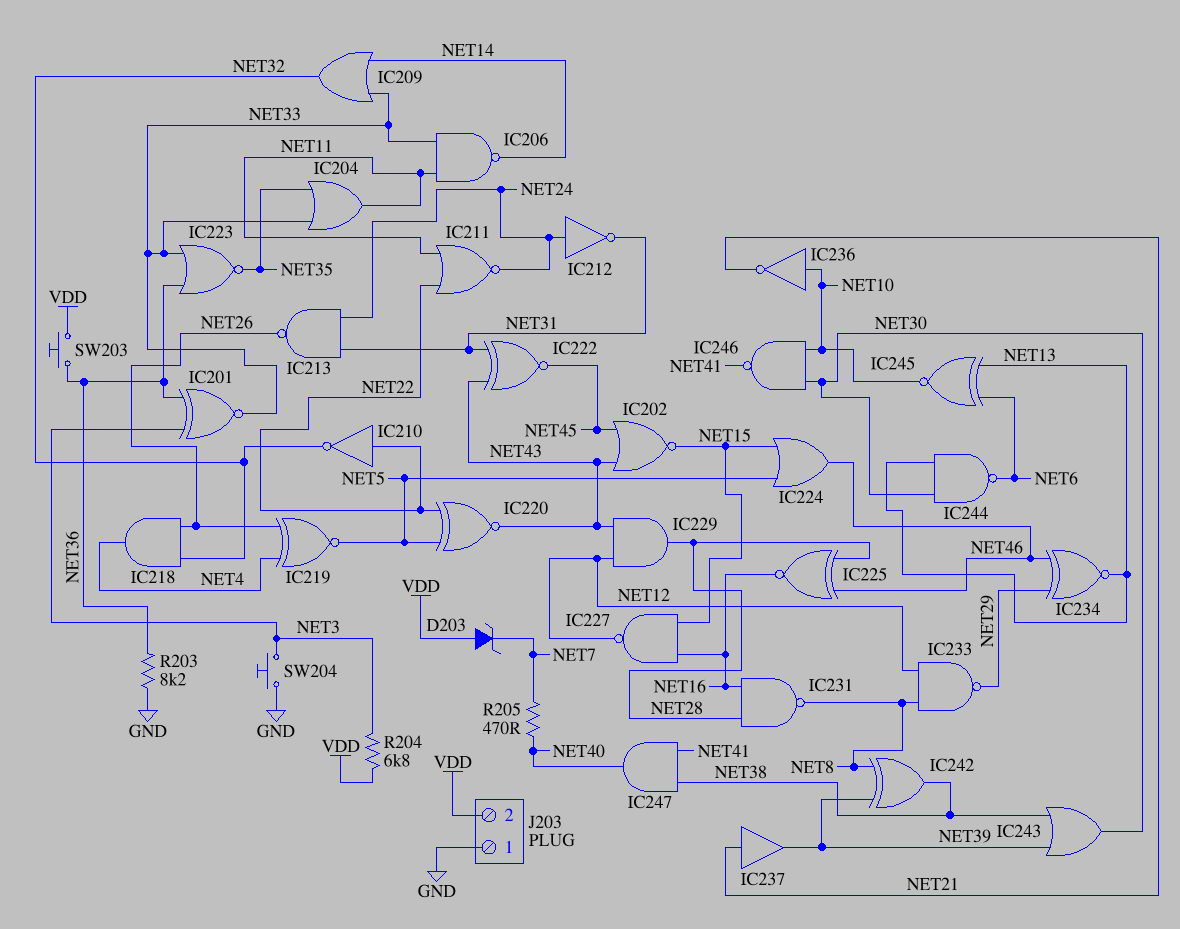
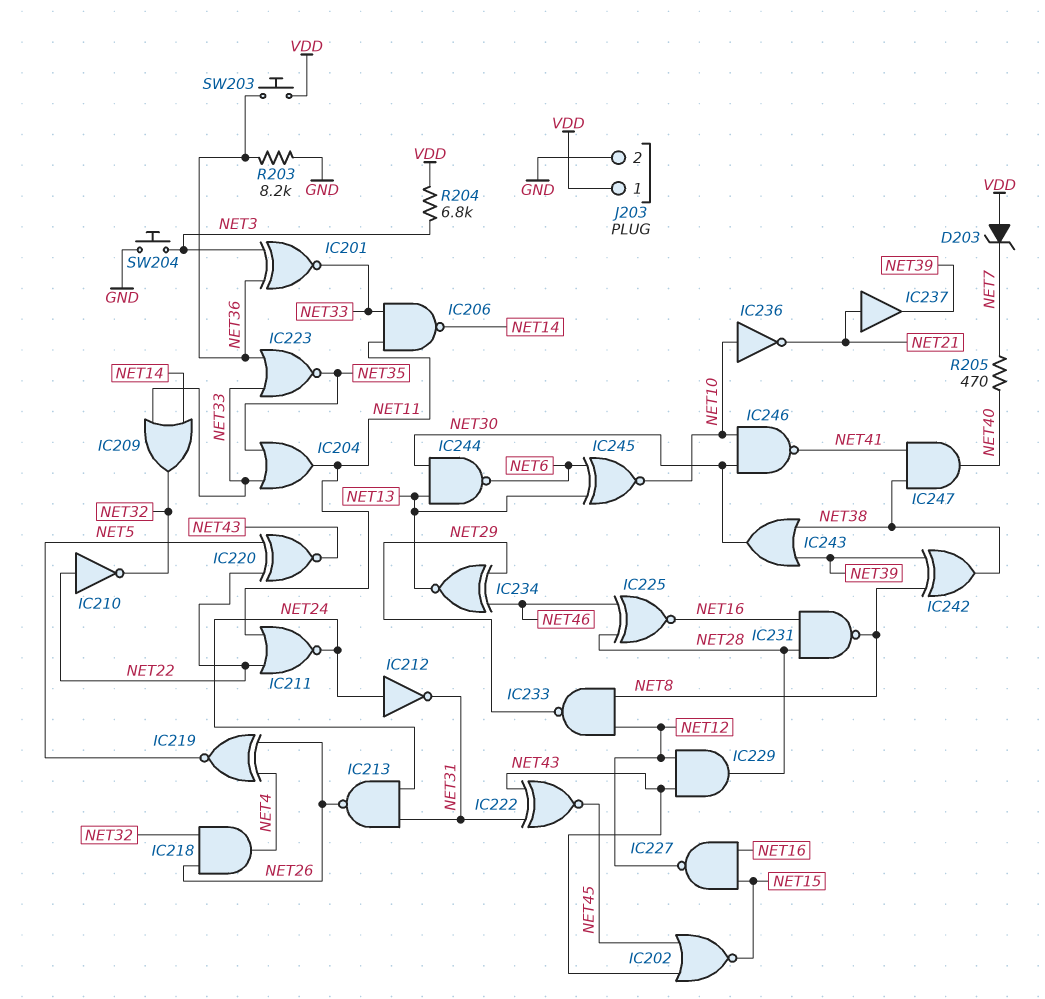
IC224: OR (in NET5, in NET15, out NET46) -> none
J203 pin 1: GND -> VDD
J203 pin 2: VDD -> GND

